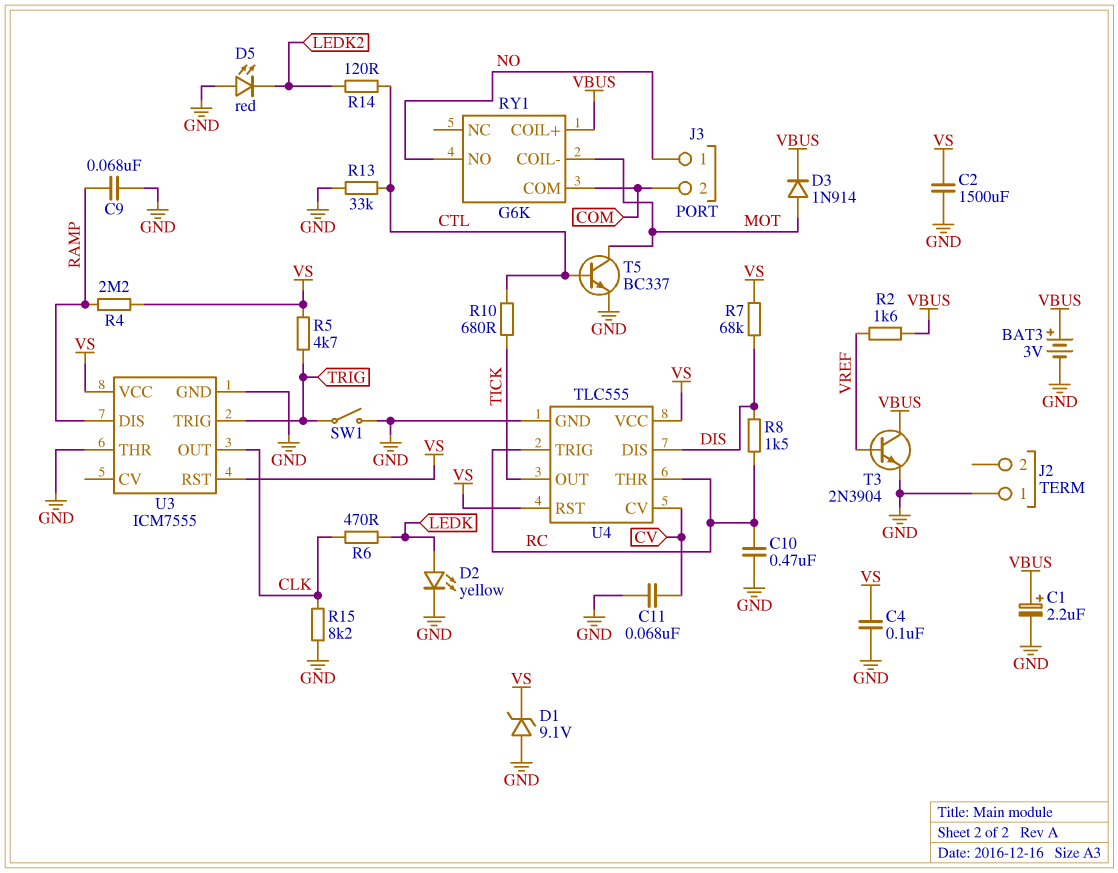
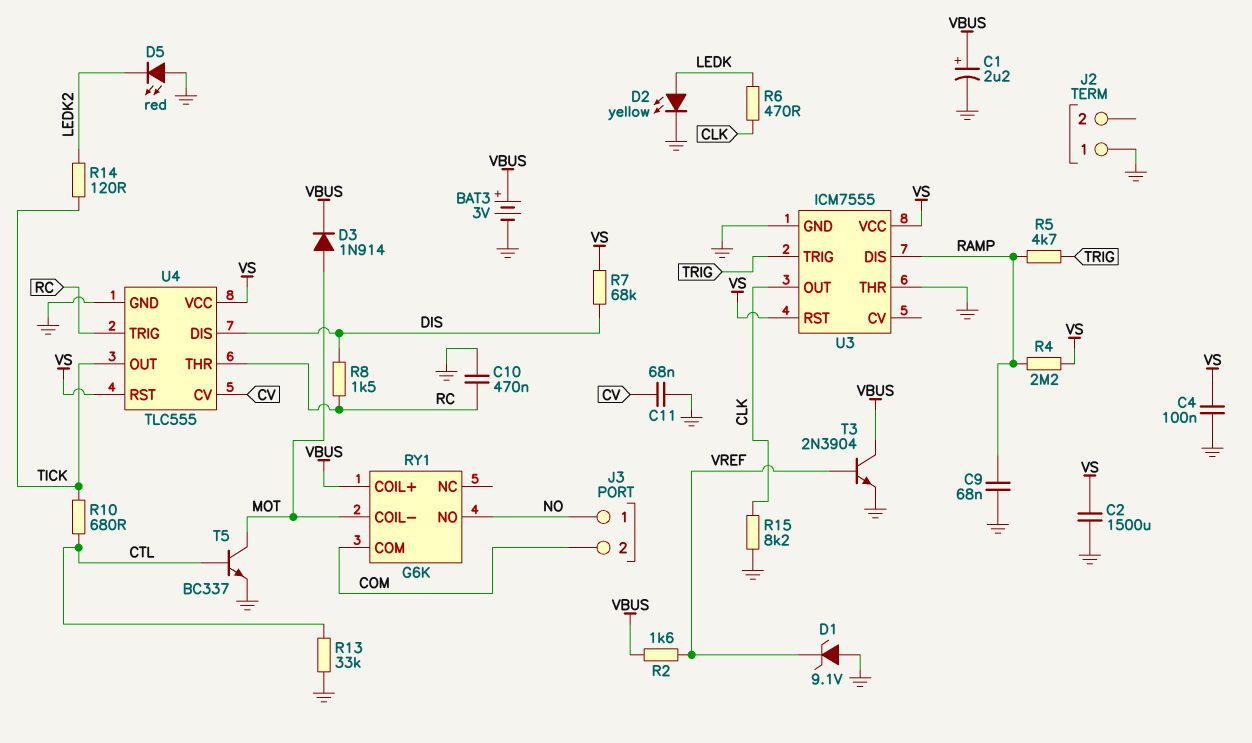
D1: zener 9.1V (A GND, K VS) -> zener 9.1V (A GND, K VREF)
R5: 4.7k (TRIG, VS) -> 4.7k (RAMP, TRIG)
R14: 120 (CTL, LEDK2) -> 120 (LEDK2, TICK)
SW1: switch (GND, TRIG) -> none

